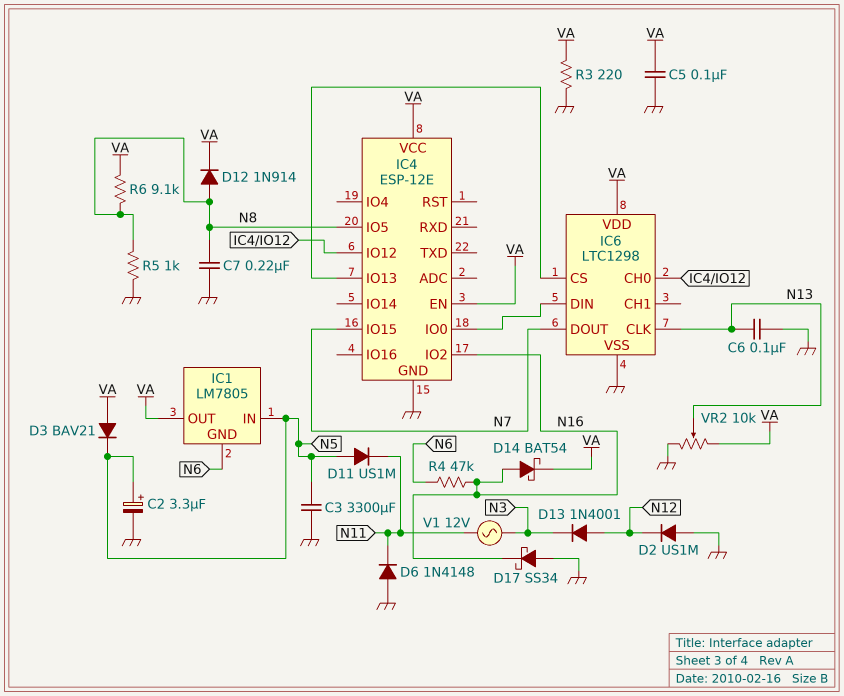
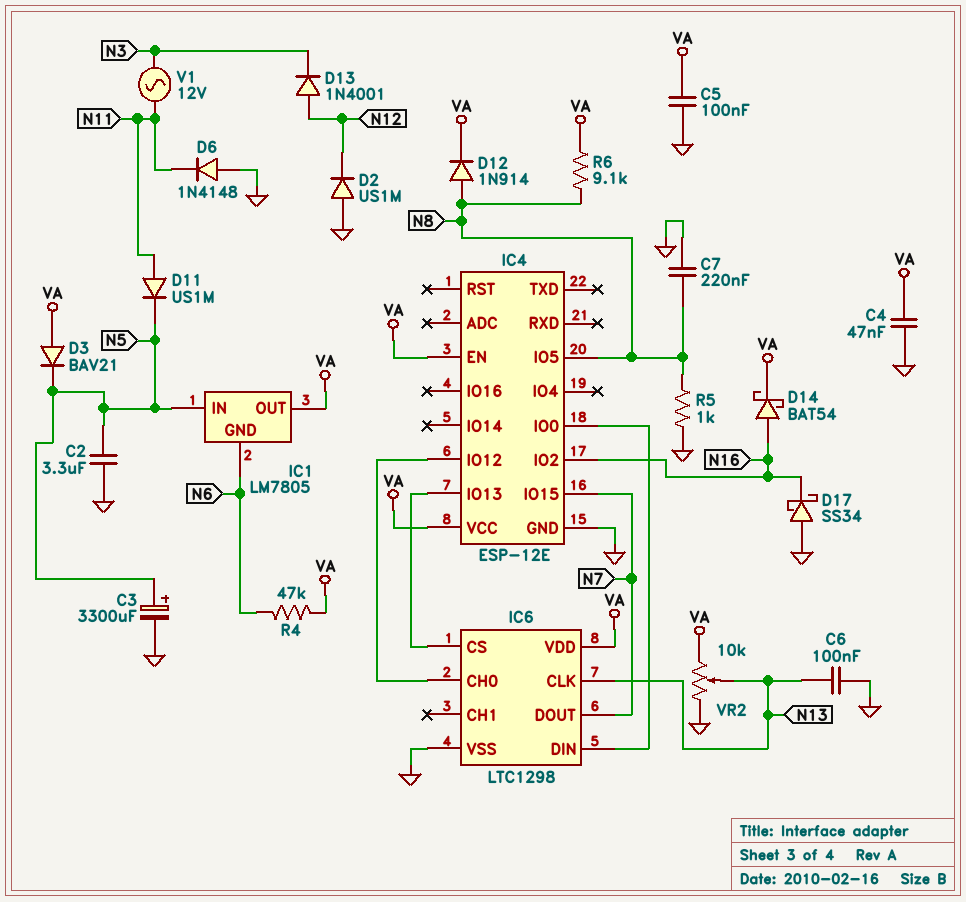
C2: 3.3uF (plus N5, minus GND) -> 3.3uF (GND, N5)
C3: 3300uF (GND, N5) -> 3300uF (plus N5, minus GND)
C4: none -> 47nF (GND, VA)
D11: diode US1M (A N5, K N11) -> diode US1M (A N11, K N5)
R3: 220 (GND, VA) -> none
R4: 47k (N6, N16) -> 47k (N6, VA)

